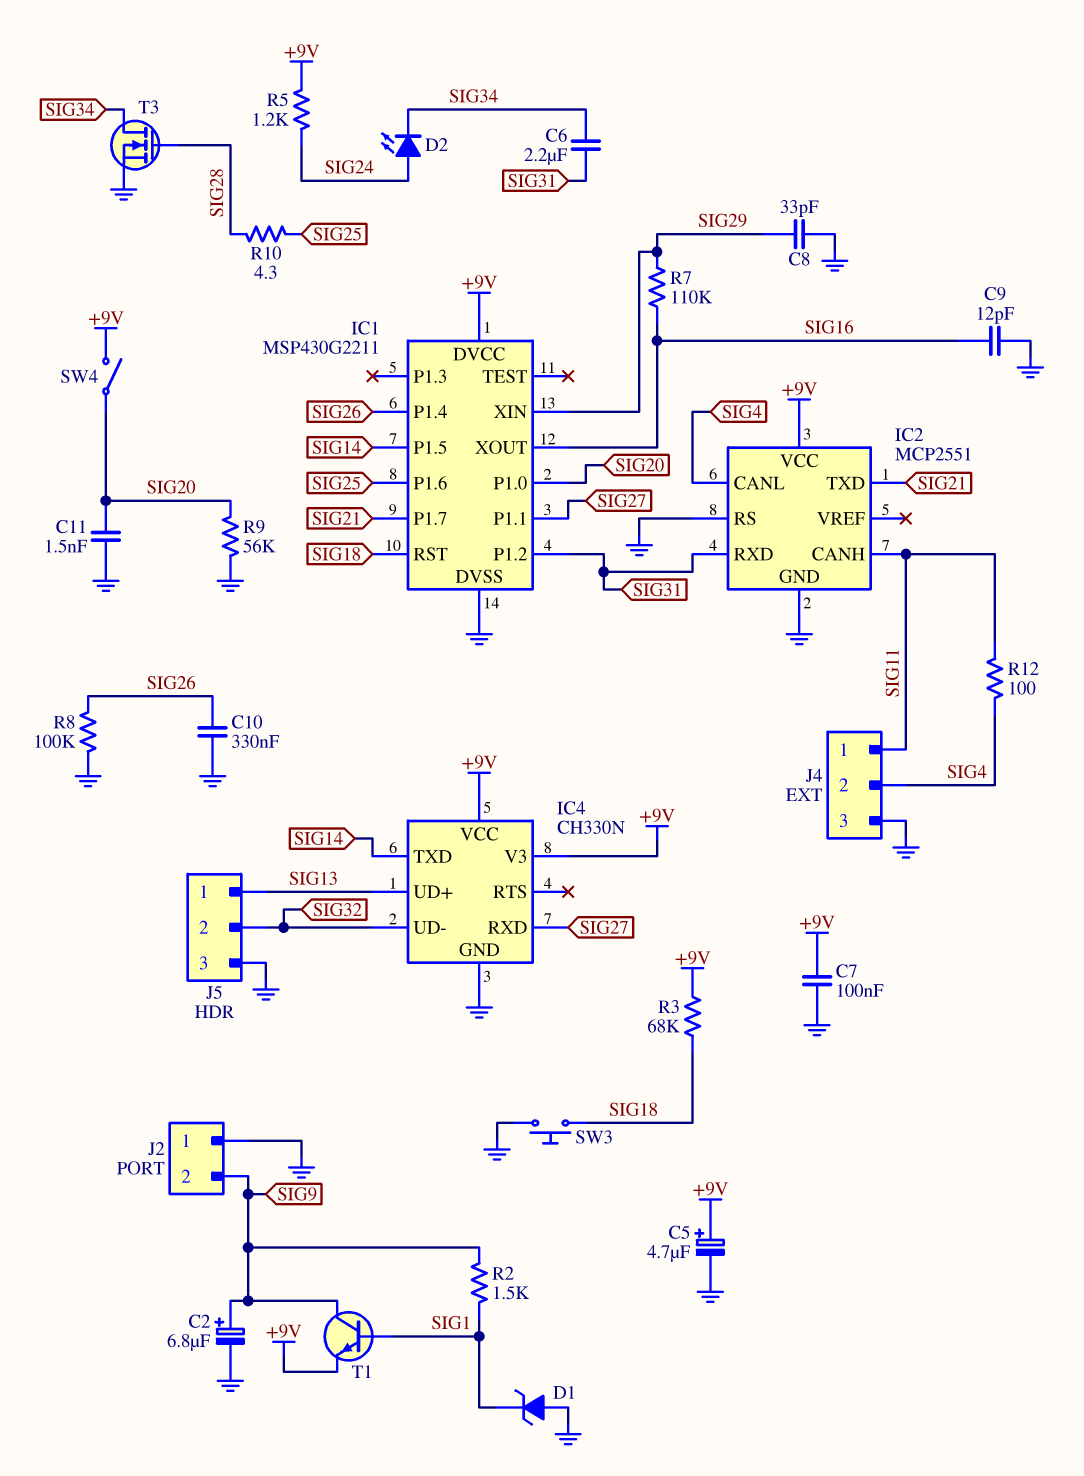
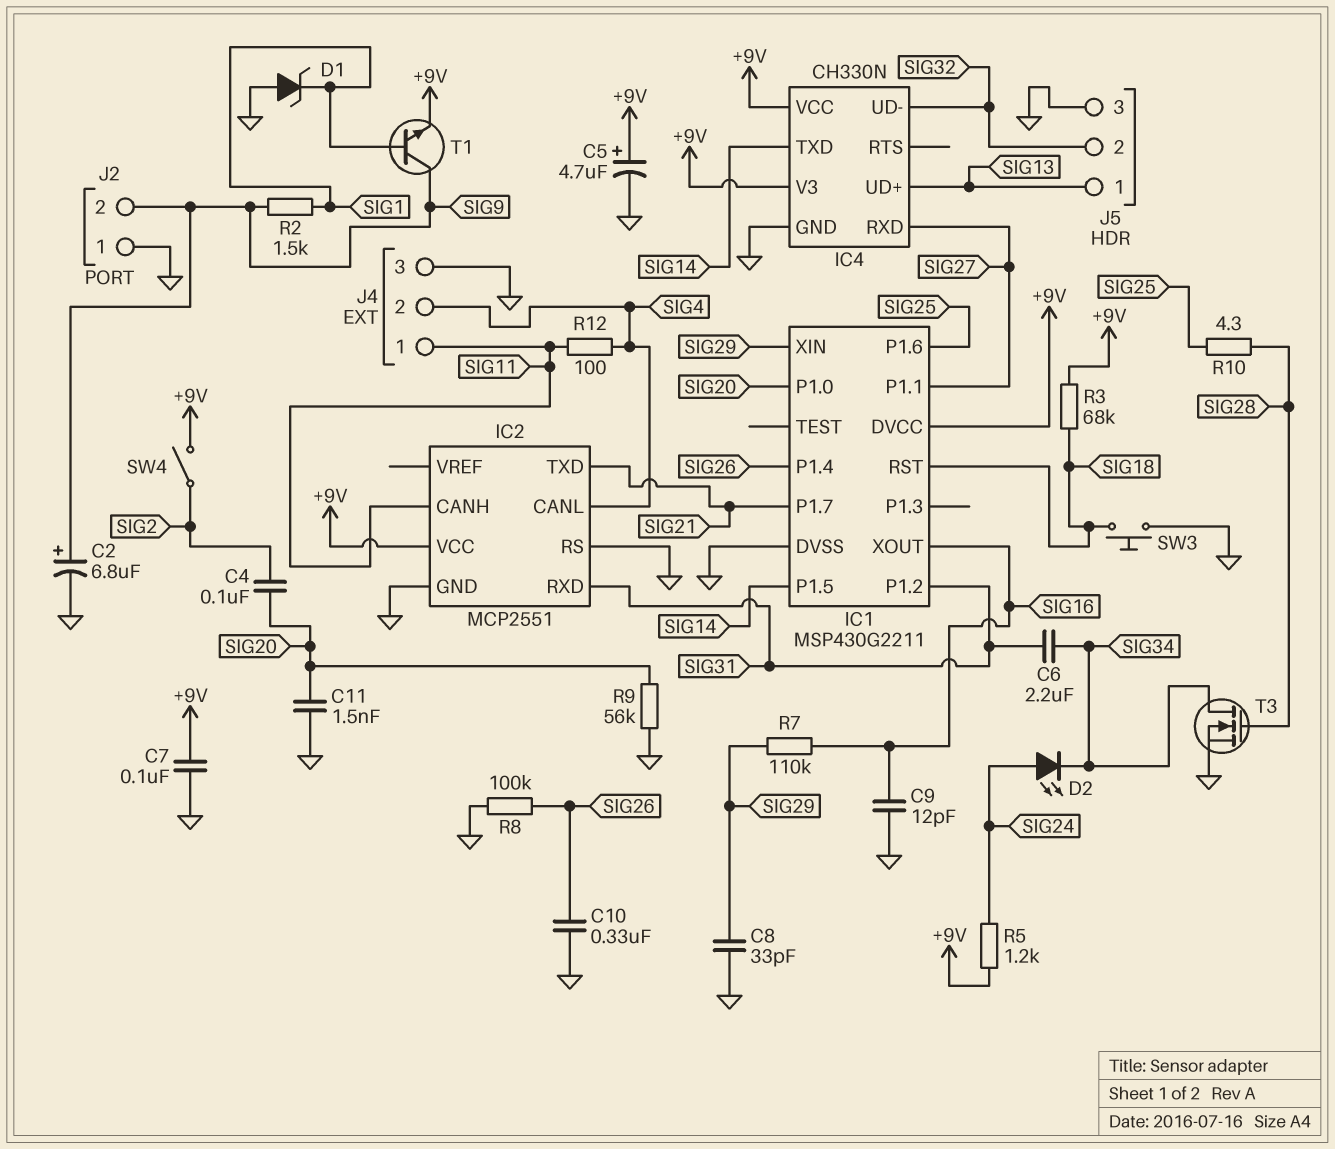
C4: none -> 100nF (SIG2, SIG20)
SW4: switch (+9V, SIG20) -> switch (+9V, SIG2)

